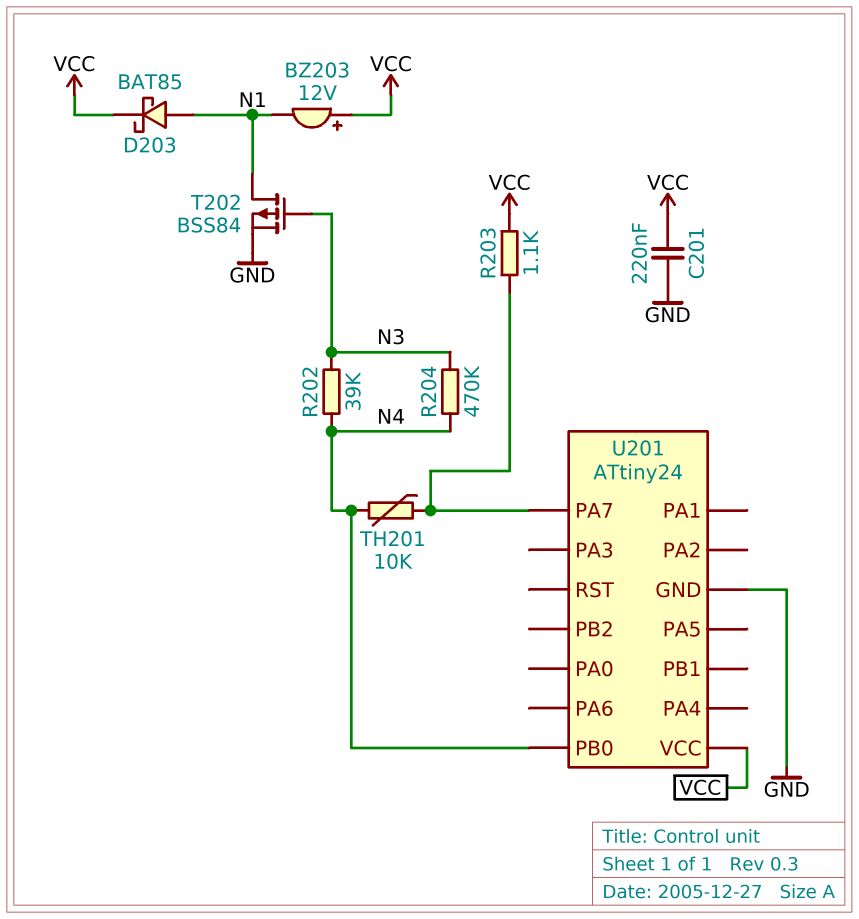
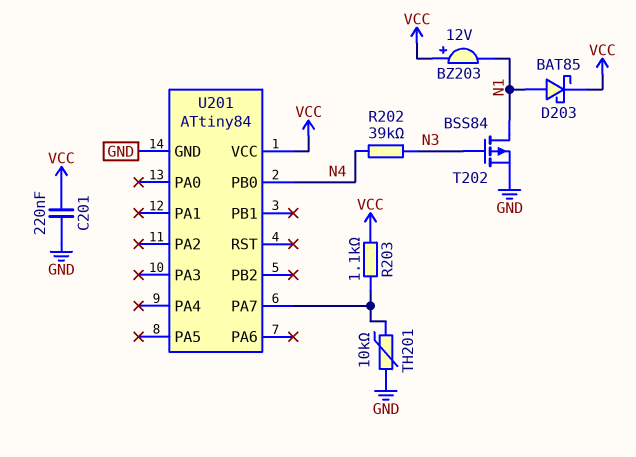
R204: 470k (N3, N4) -> none
TH201: 10k (N4, U201/PA7) -> 10k (GND, U201/PA7)
U201: ATtiny24 -> ATtiny84

